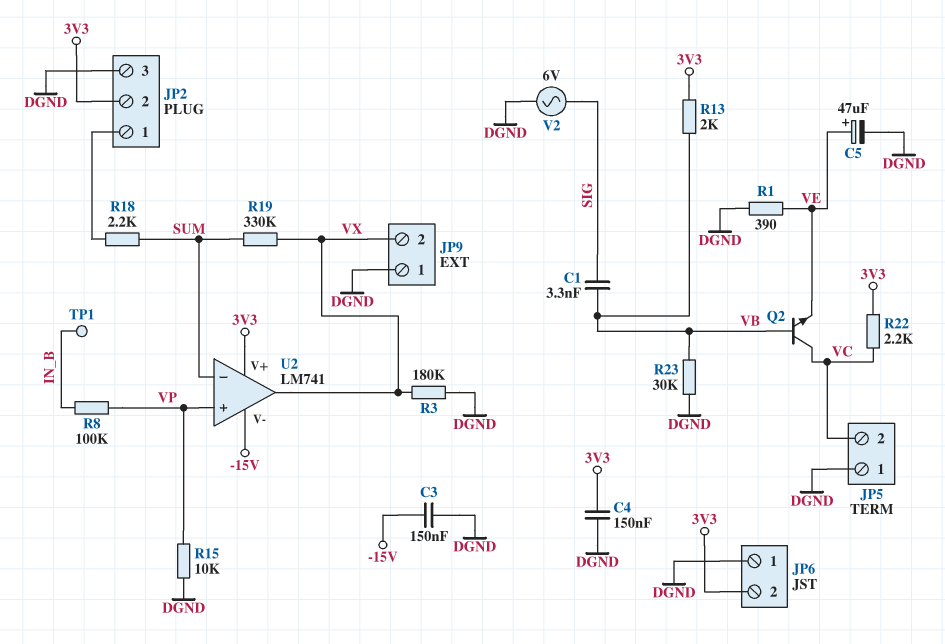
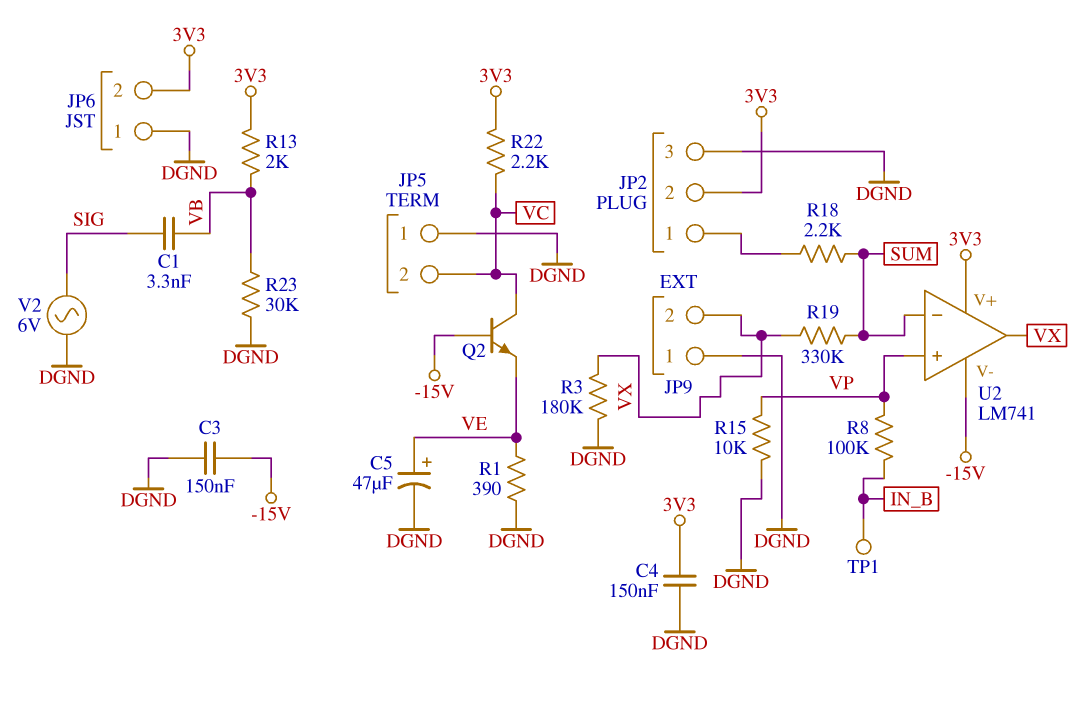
Q2: NPN (B VB, C VC, E VE) -> NPN (B -15V, C VC, E VE)

